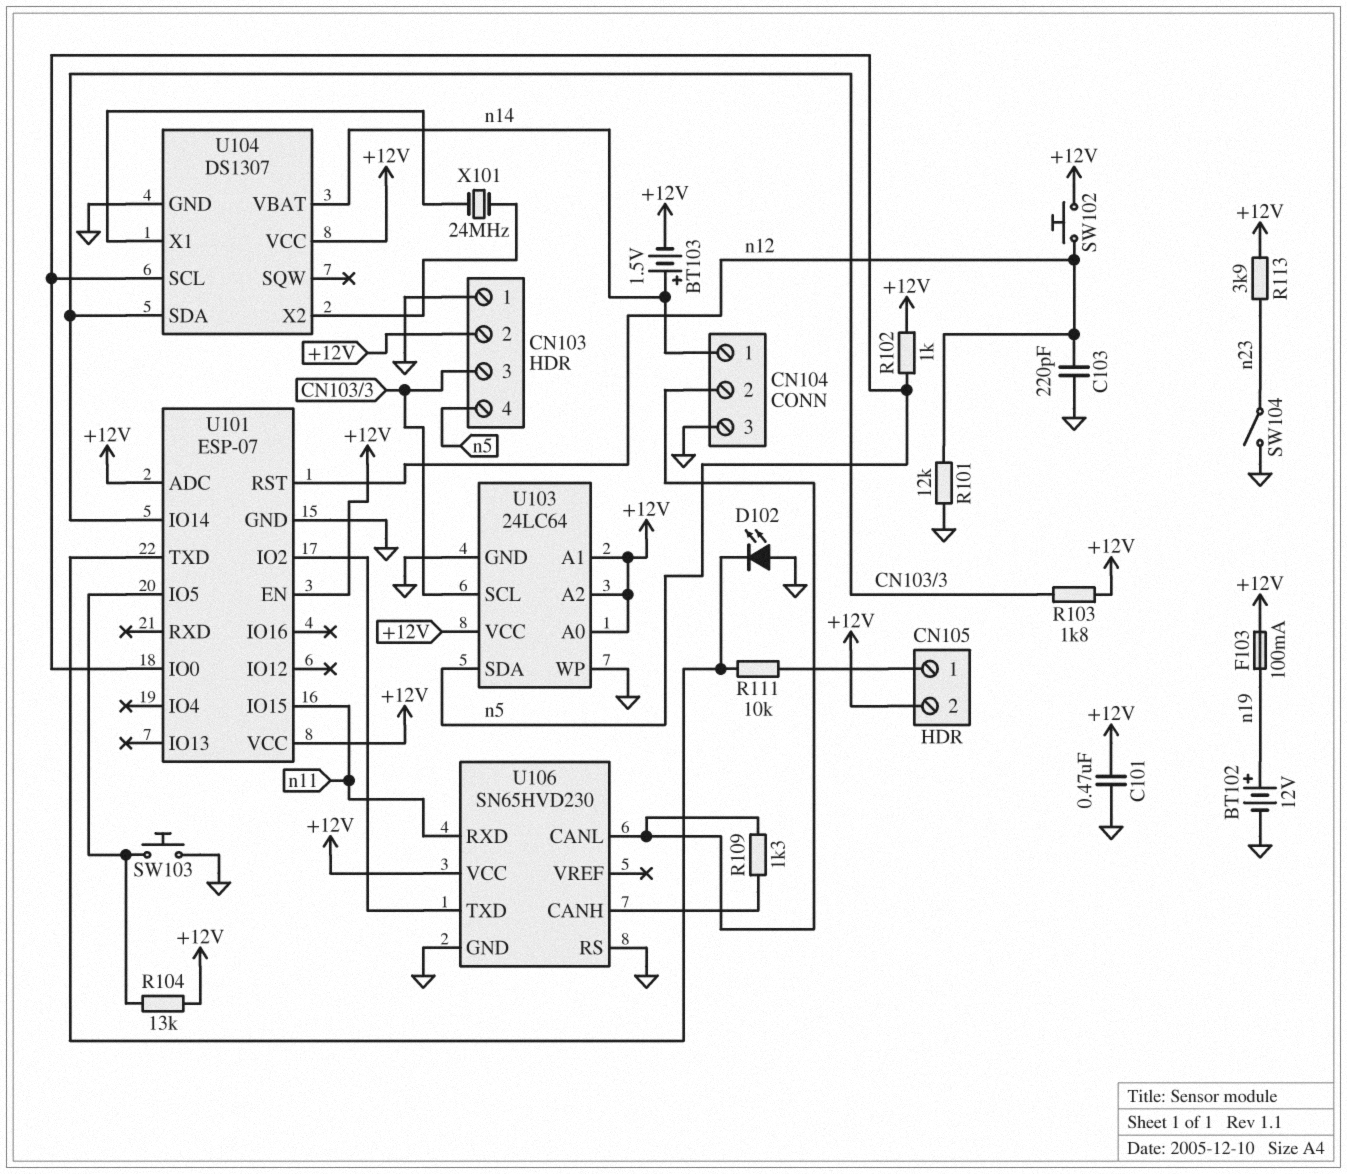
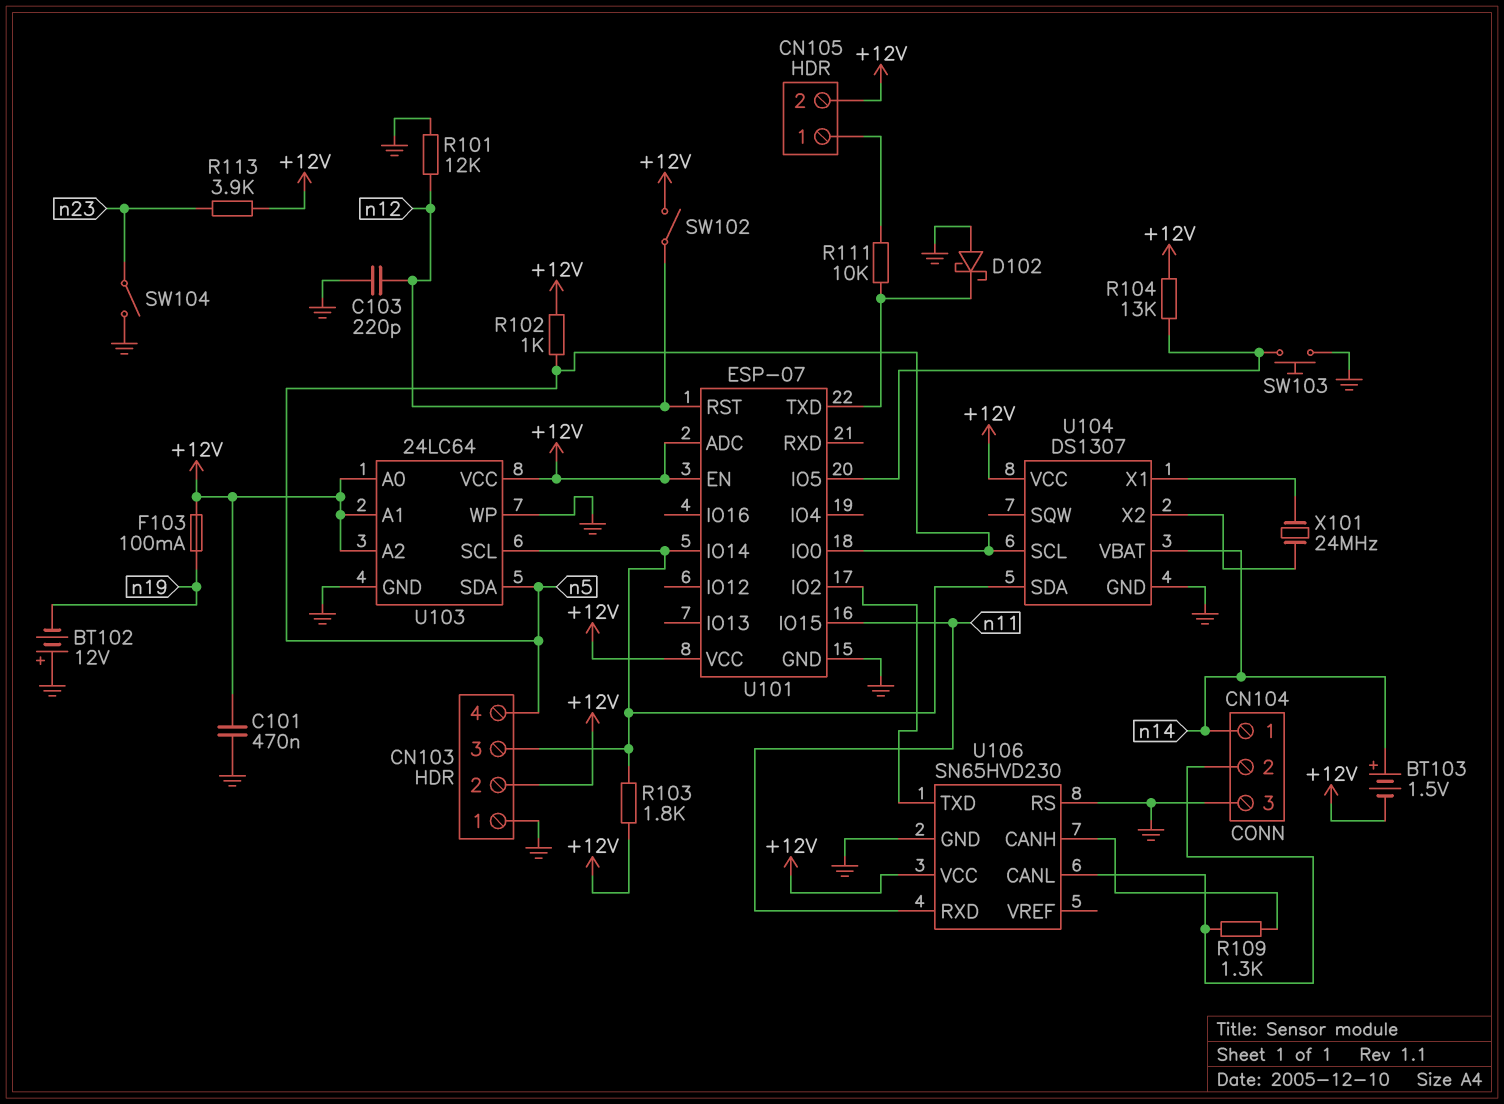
BT102: 12V (plus n19, minus GND) -> 12V (plus GND, minus n19)
D102: LED (A GND, K U101/TXD) -> schottky (A GND, K U101/TXD)
SW102: button (+12V, n12) -> switch (+12V, n12)

